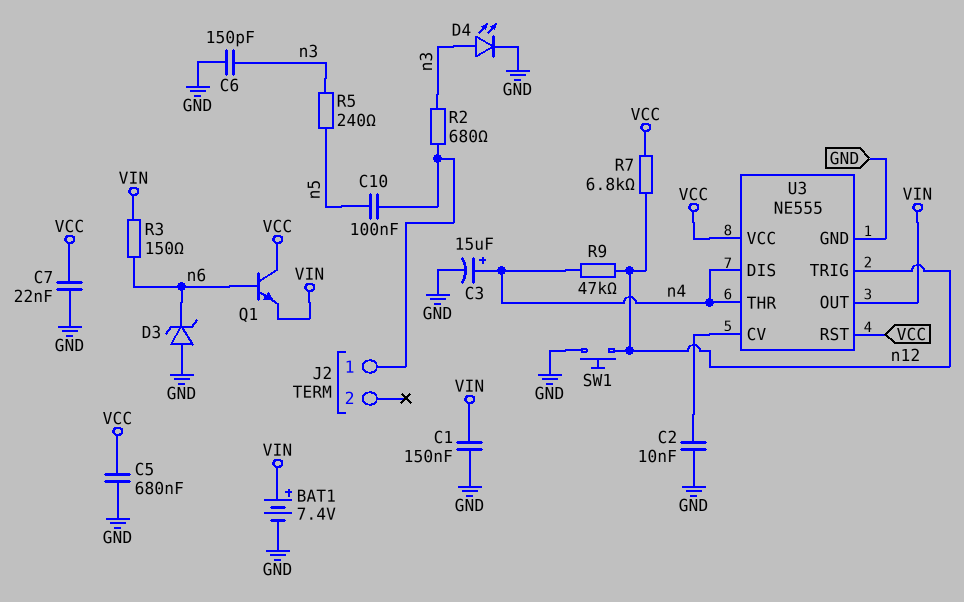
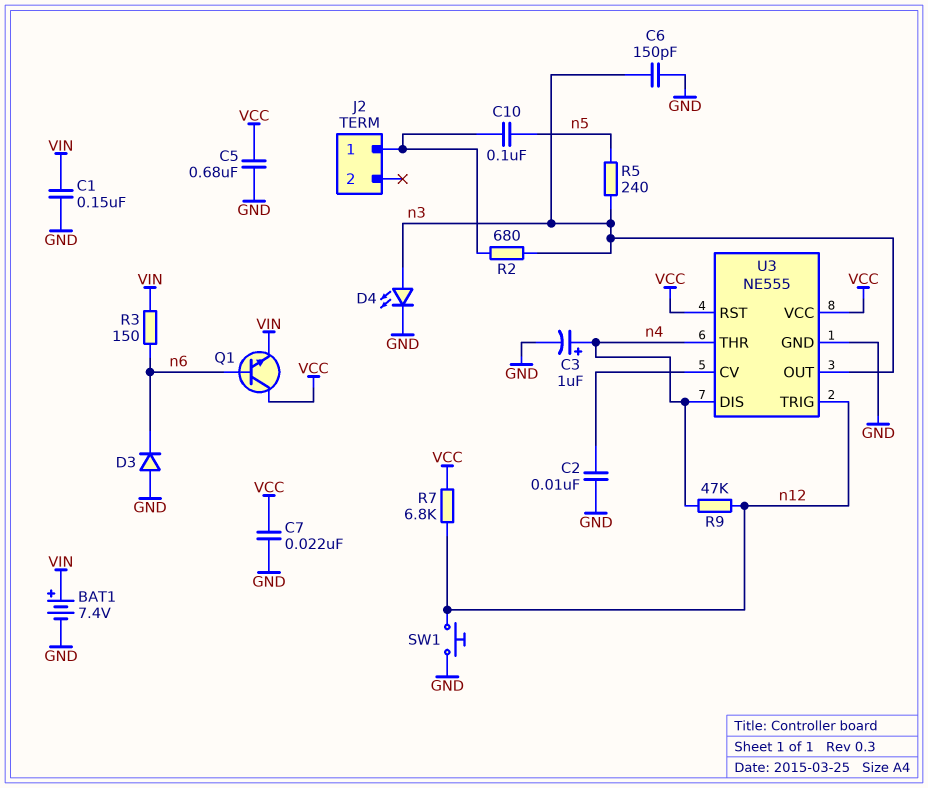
C3: 15uF (plus n4, minus GND) -> 1uF (plus n4, minus GND)
D3: zener (A GND, K n6) -> diode (A GND, K n6)
U3 pin OUT: VIN -> n3

